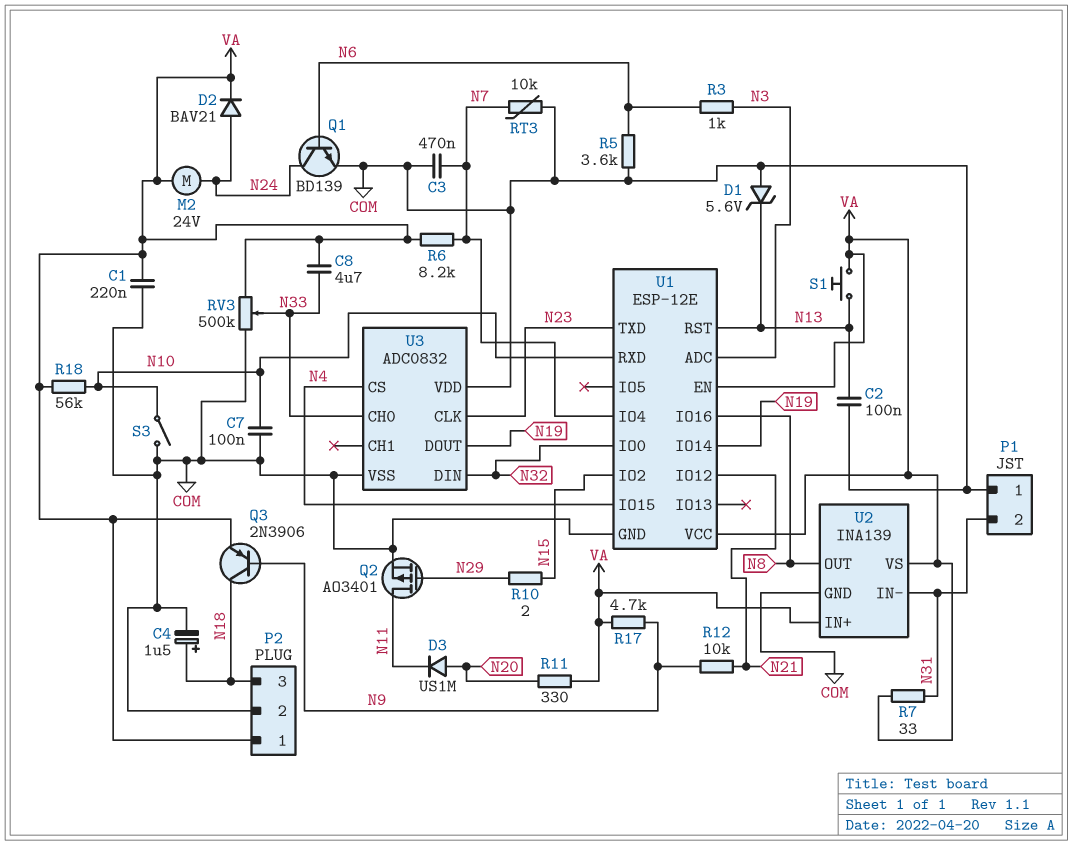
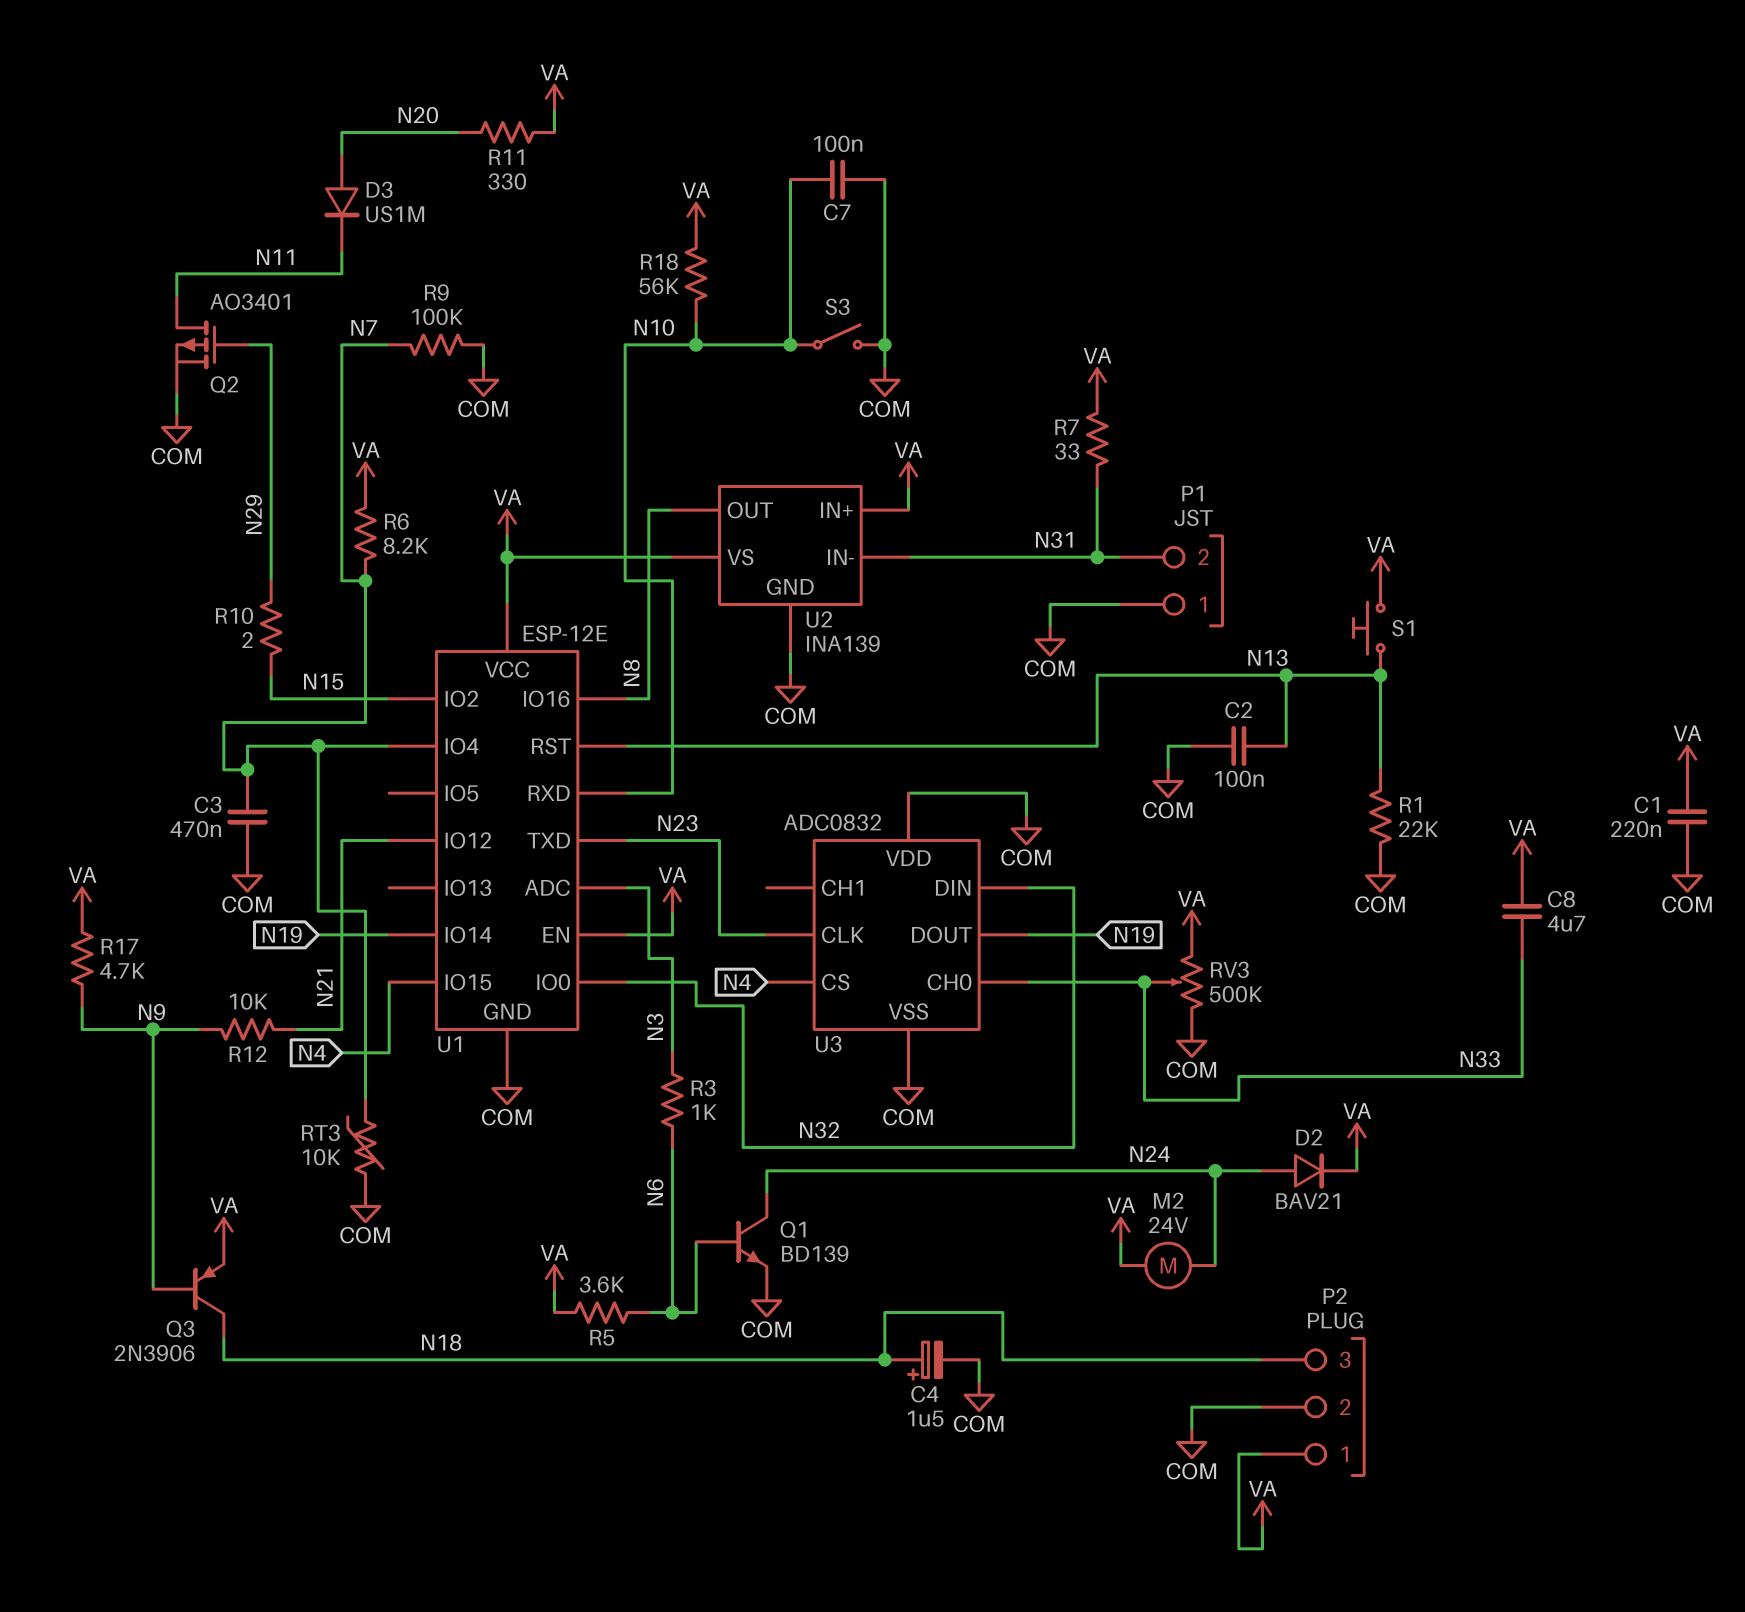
D1: zener 5.6V (A COM, K N13) -> none
R1: none -> 22k (COM, N13)
R5: 3.6k (COM, N6) -> 3.6k (N6, VA)
R9: none -> 100k (COM, N7)

